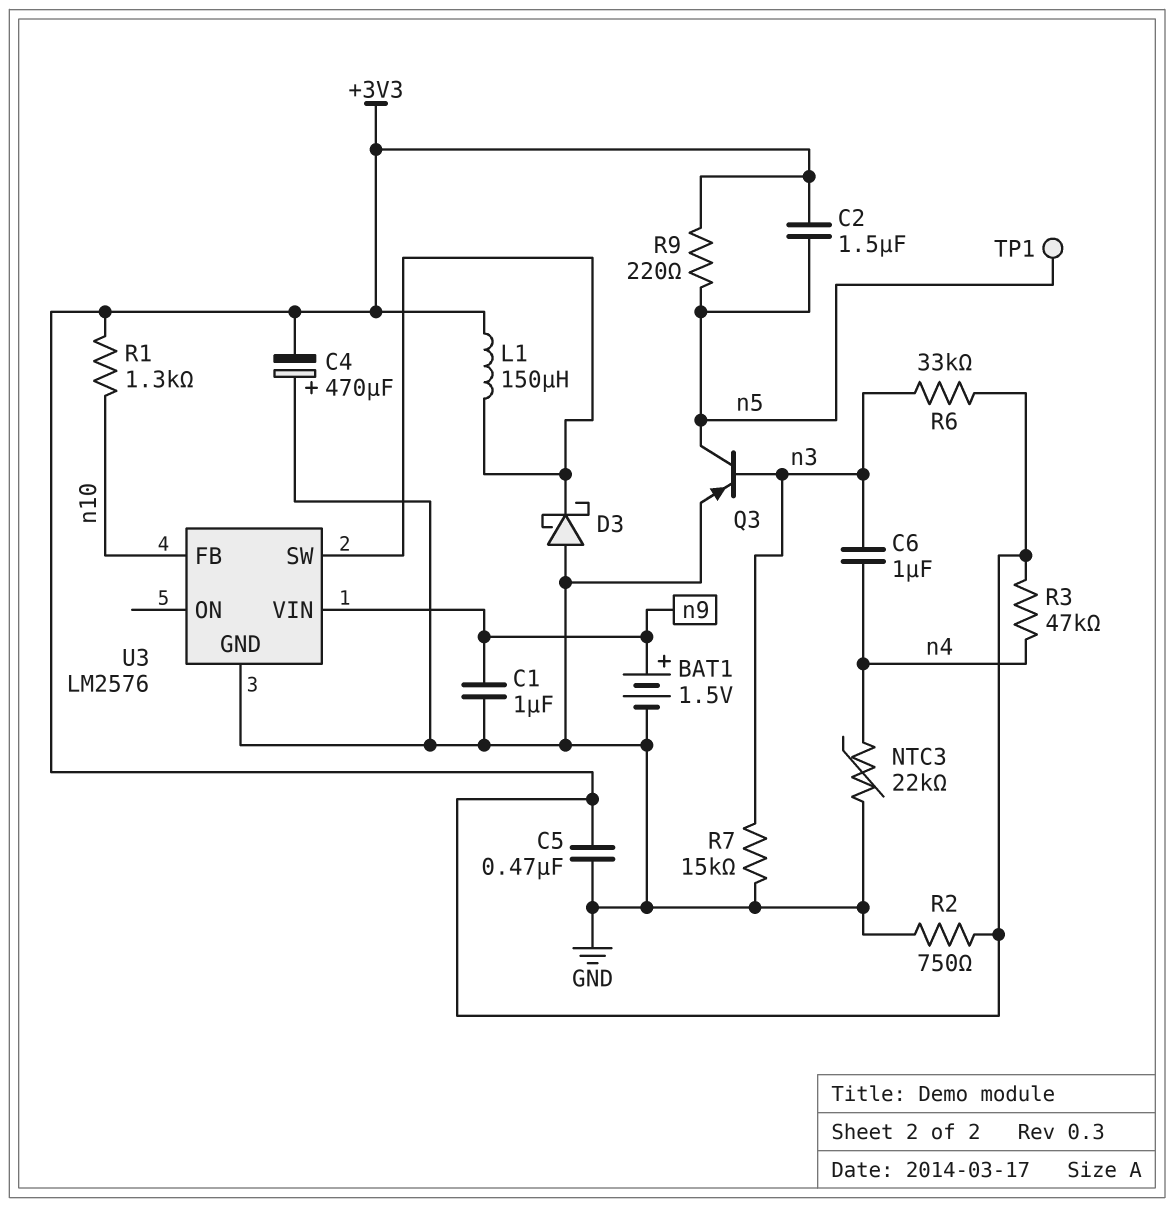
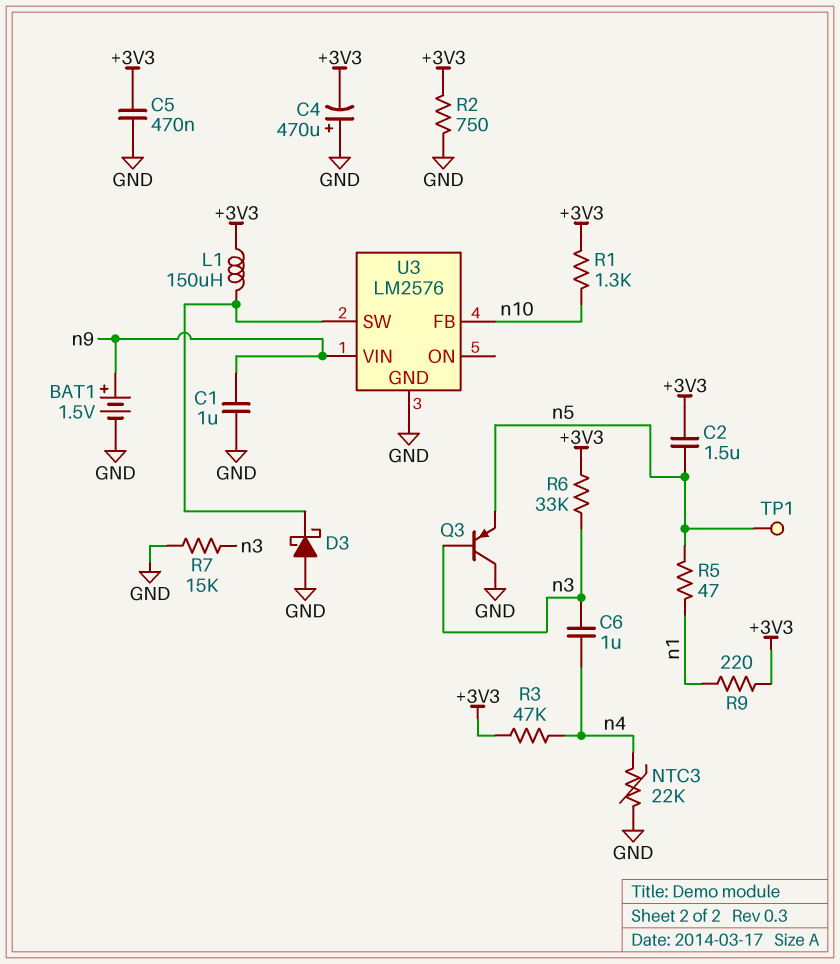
Q3: PNP (B n3, C n5, E GND) -> PNP (B n3, C GND, E n5)
R5: none -> 47 (n1, n5)
R9: 220 (+3V3, n5) -> 220 (+3V3, n1)

